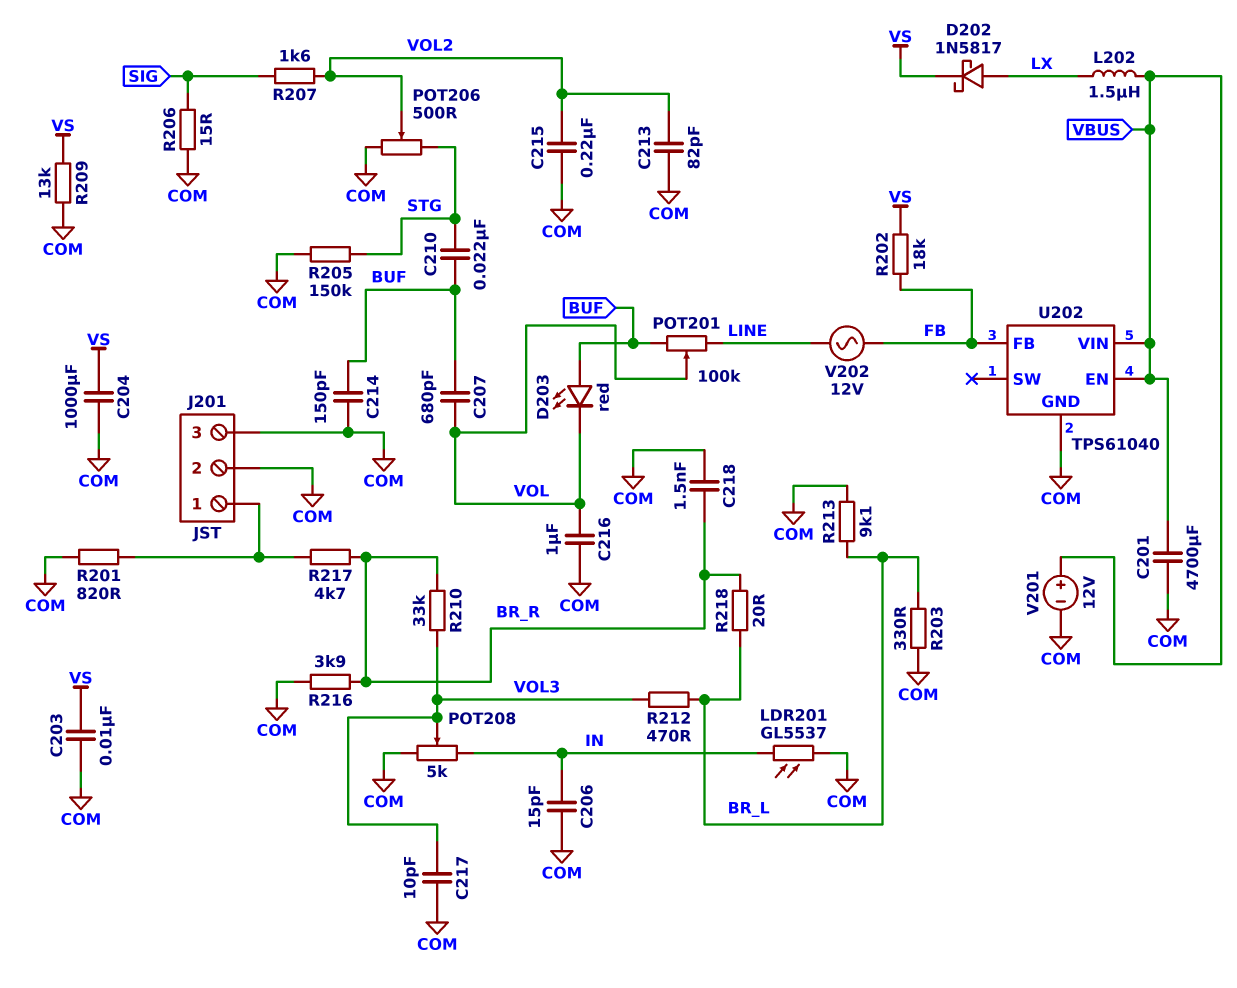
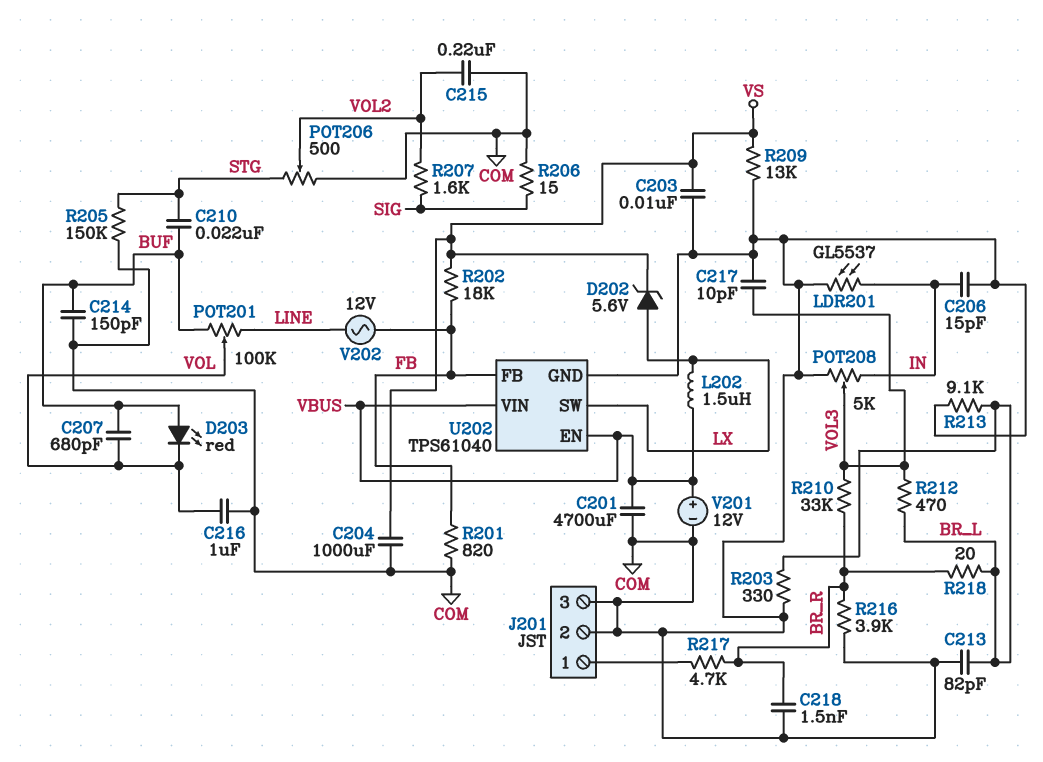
C213: 82pF (COM, VOL2) -> 82pF (BR_L, COM)
D202: schottky 1N5817 (A LX, K VS) -> zener 5.6V (A LX, K VS)
R201: 820 (COM, J201/1) -> 820 (COM, FB)
U202 pin SW: none -> LX

